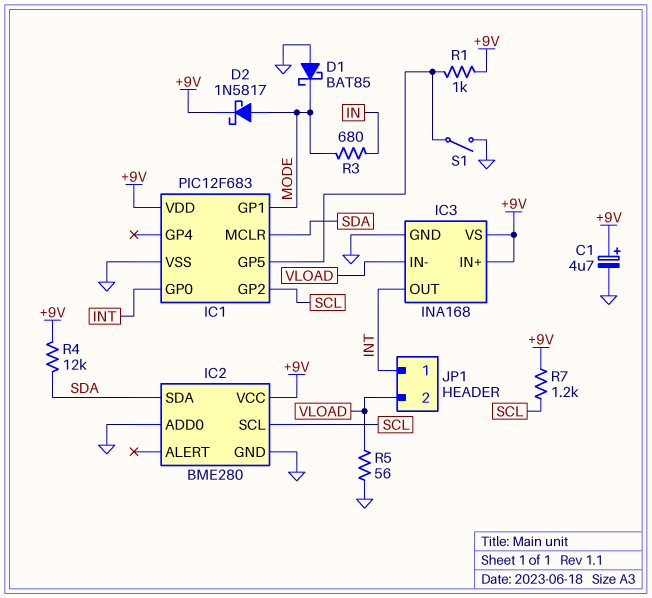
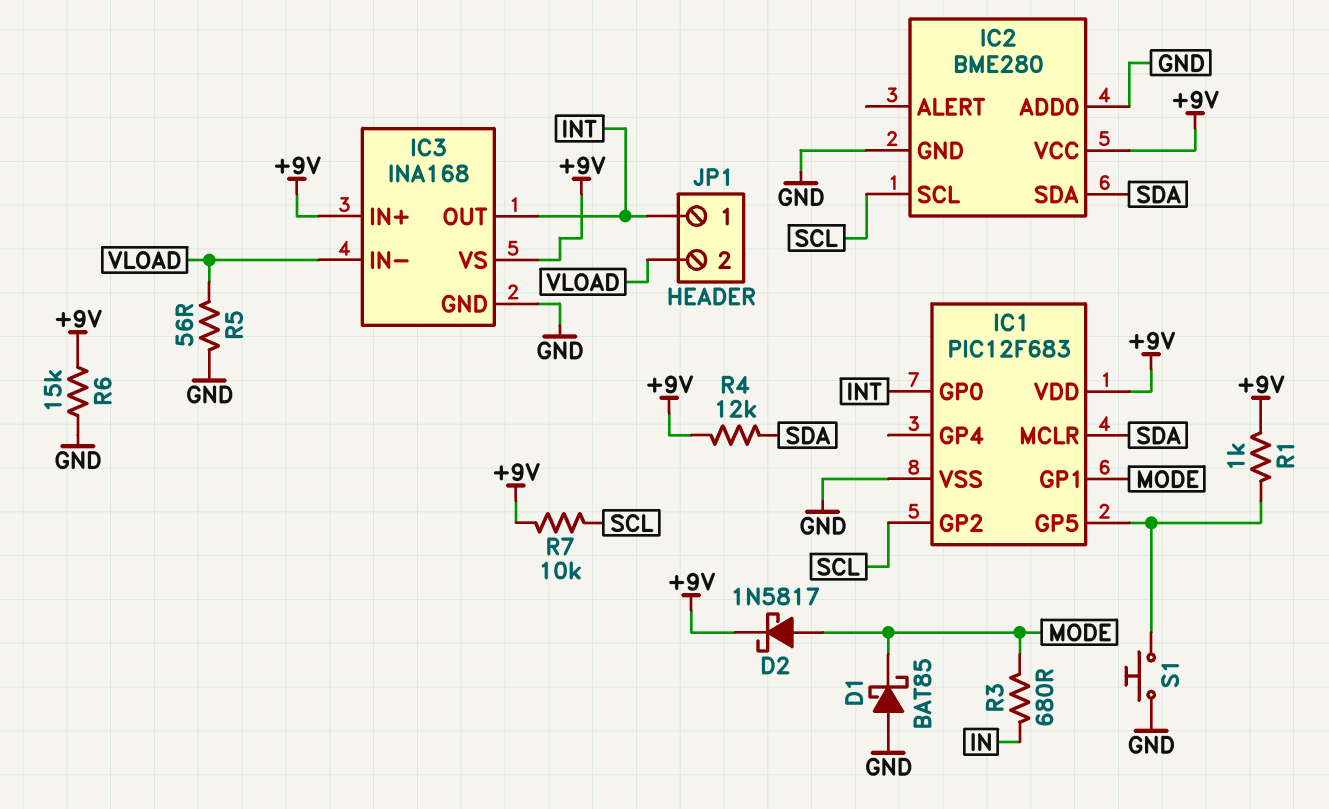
C1: 4.7uF (plus +9V, minus GND) -> none
R6: none -> 15k (+9V, GND)
R7: 1.2k (+9V, SCL) -> 10k (+9V, SCL)
S1: switch (GND, IC1/GP5) -> button (GND, IC1/GP5)

